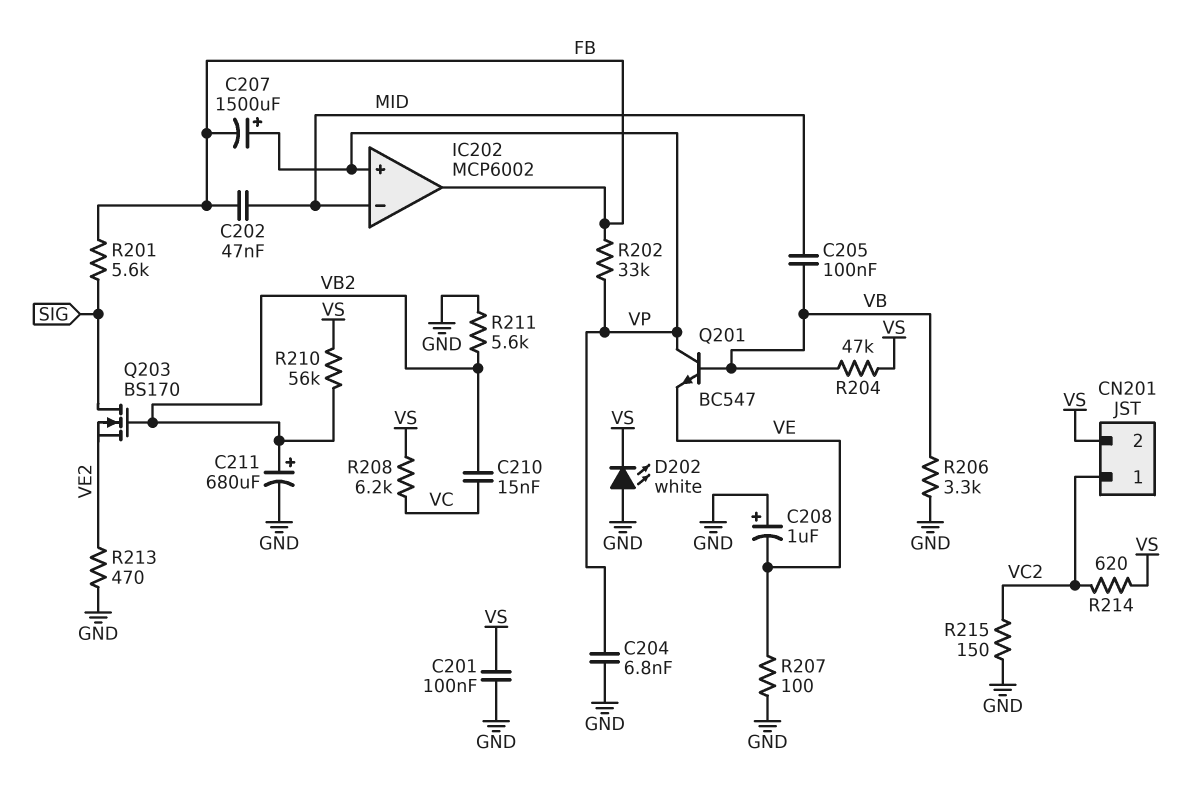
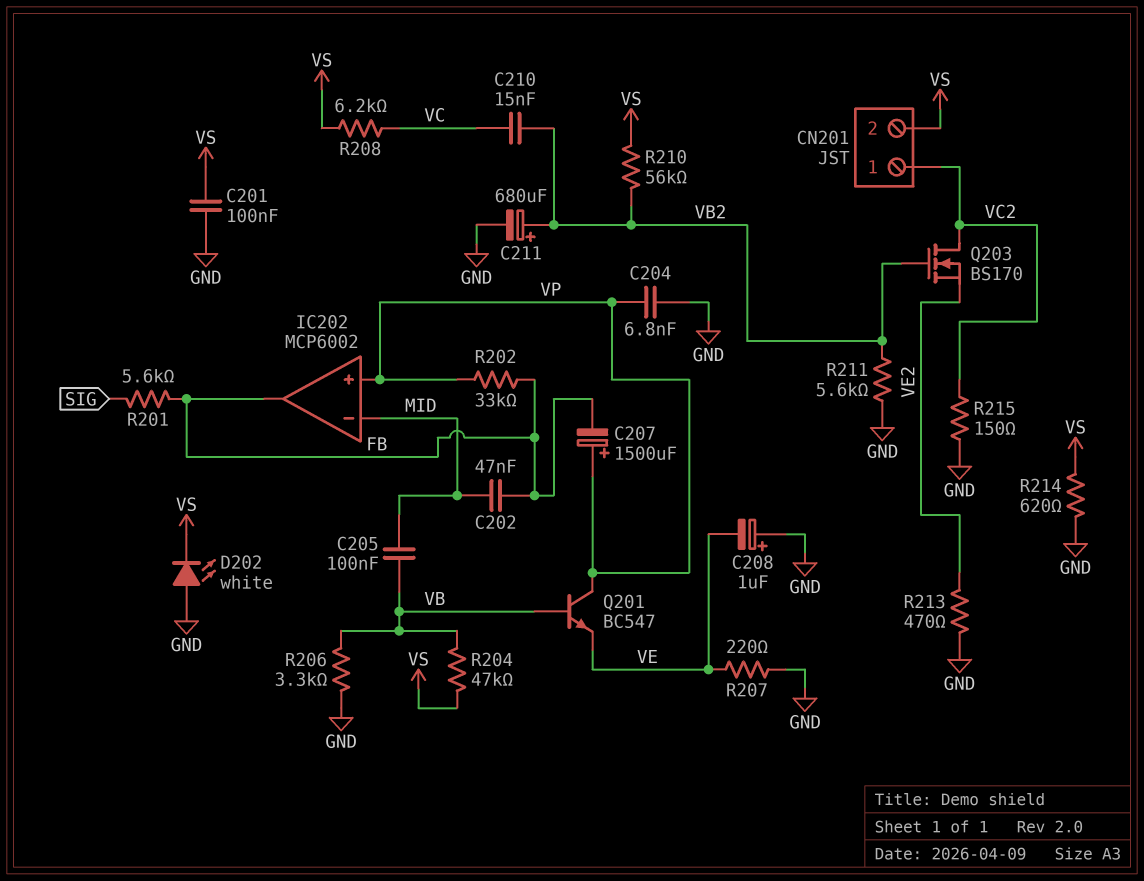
Q203: NMOS BS170 (G VB2, D SIG, S VE2) -> NMOS BS170 (G VB2, D VC2, S VE2)
R207: 100 (GND, VE) -> 220 (GND, VE)
R214: 620 (VC2, VS) -> 620 (GND, VS)

